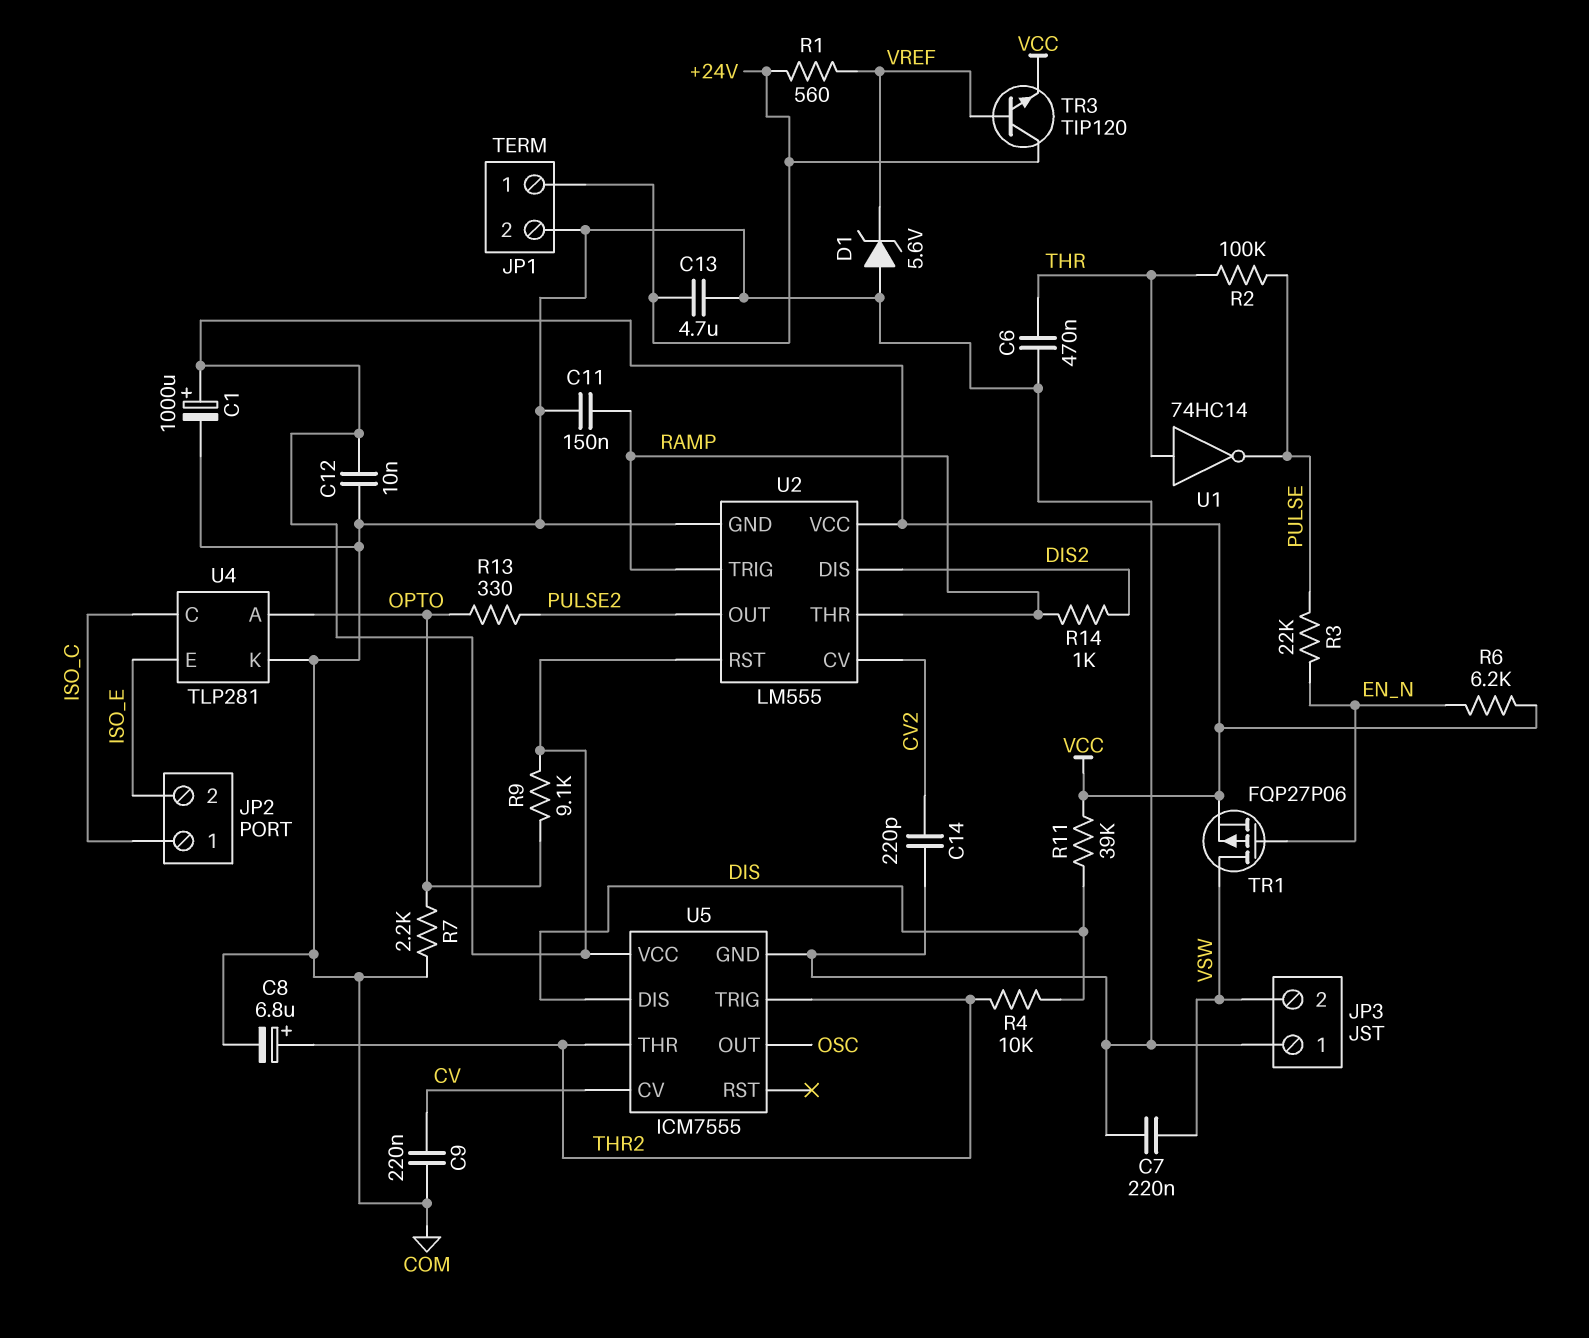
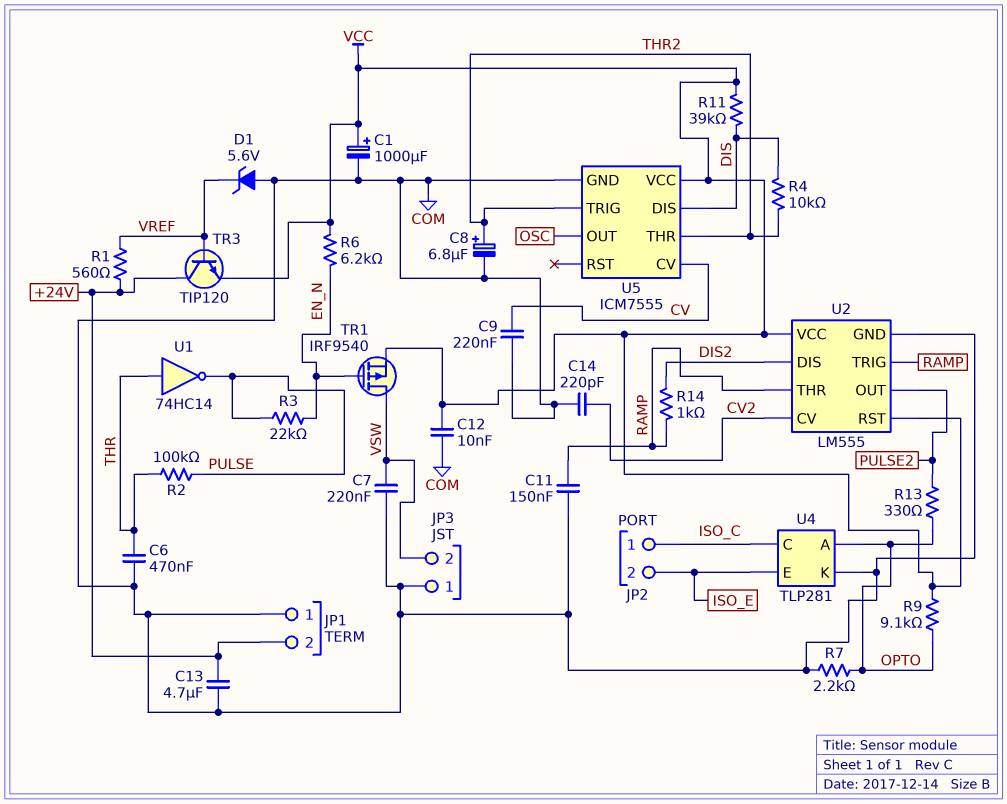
JP1 pin 1: +24V -> COM
JP1 pin 2: COM -> +24V
TR1: PMOS FQP27P06 (G EN_N, D VSW, S VCC) -> PMOS IRF9540 (G EN_N, D VSW, S VCC)

